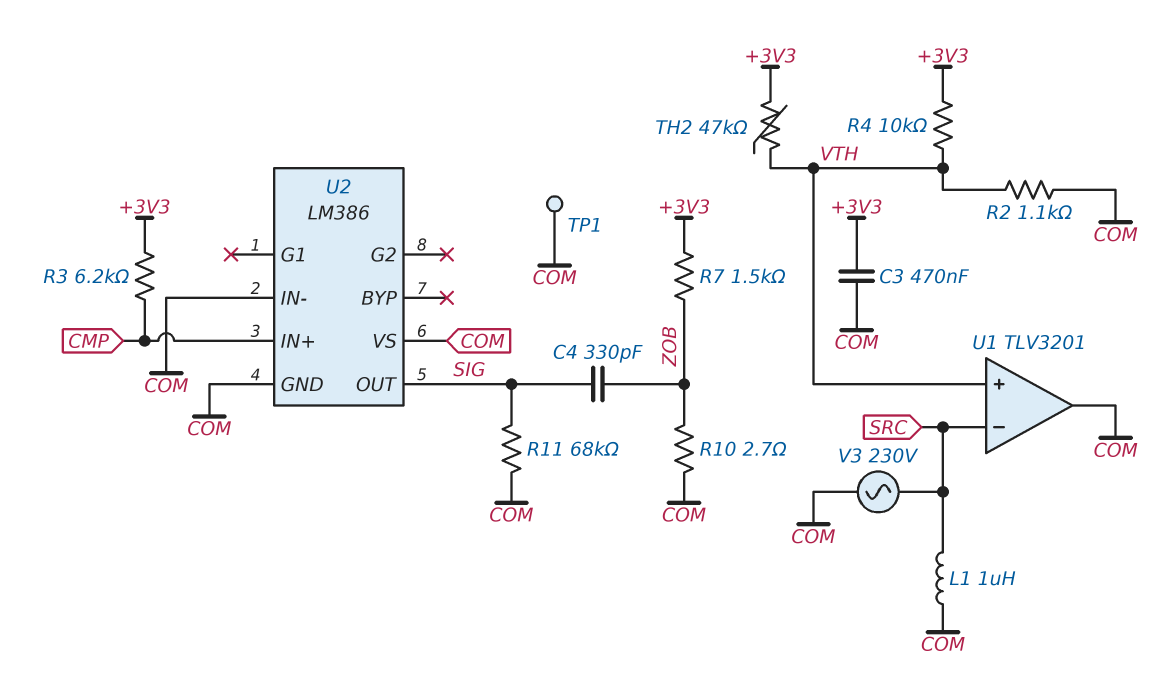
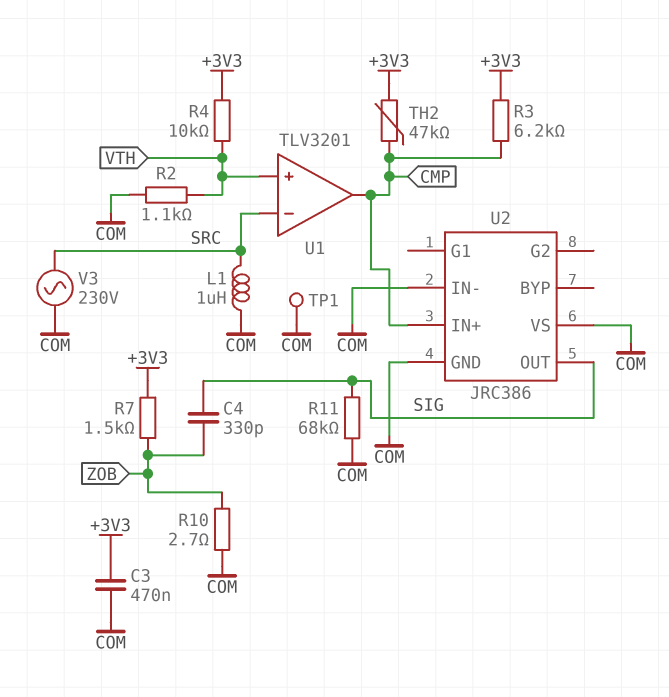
TH2: 47k (+3V3, VTH) -> 47k (+3V3, CMP)
U1 pin out: COM -> CMP
U2: LM386 -> JRC386

